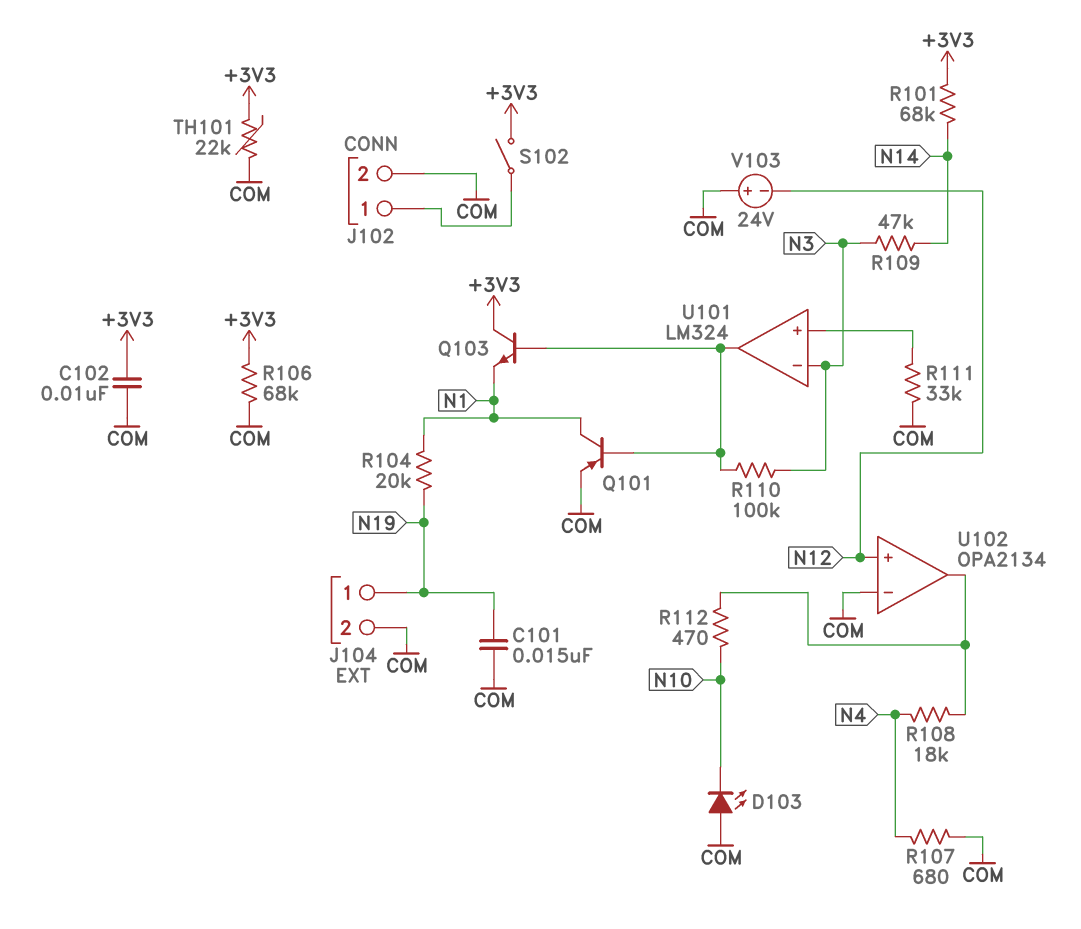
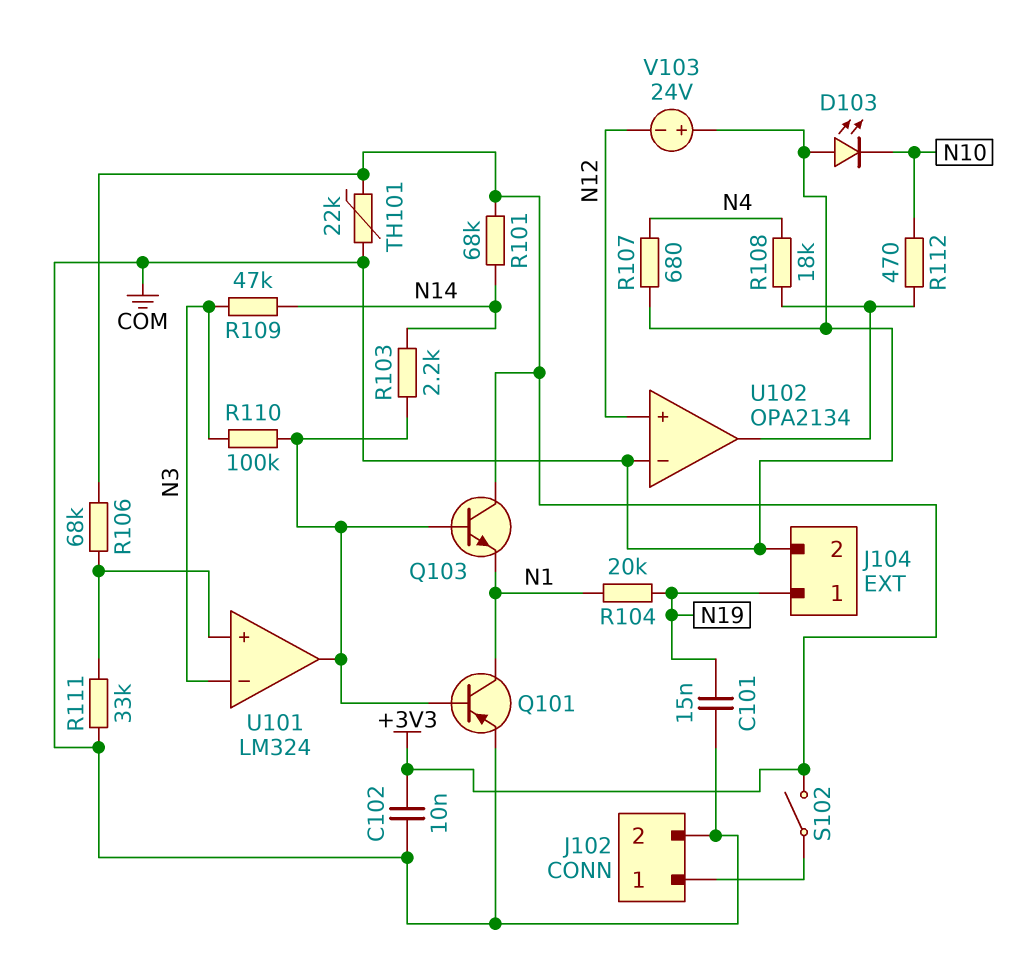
R103: none -> 2.2k (N14, U101/out)
R106: 68k (+3V3, COM) -> 68k (+3V3, U101/in+)

